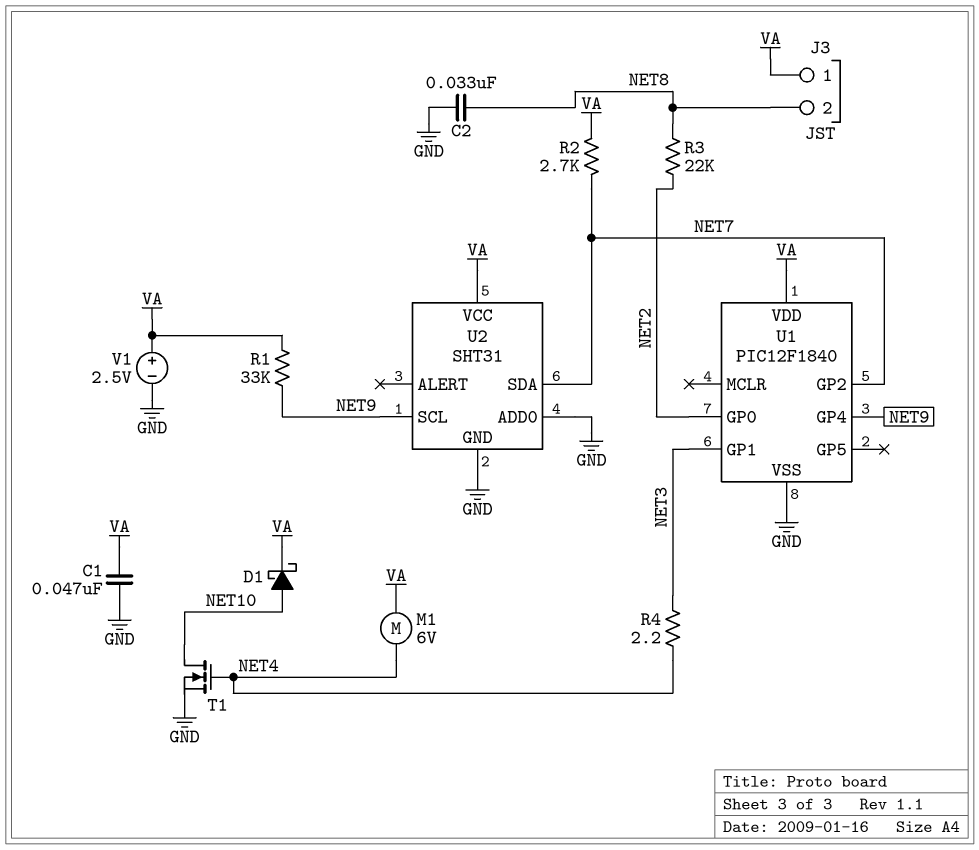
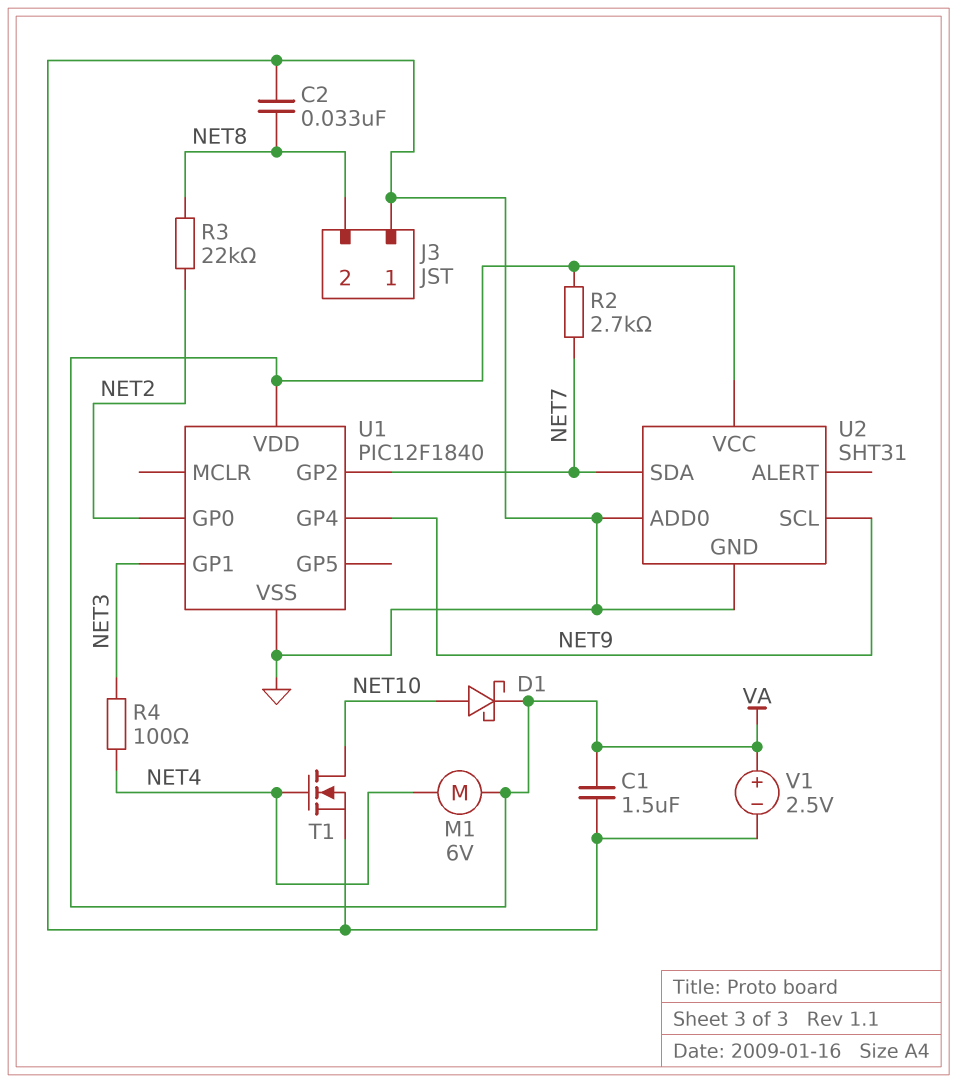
C1: 47nF (GND, VA) -> 1.5uF (GND, VA)
J3 pin 1: VA -> GND
R1: 33k (NET9, VA) -> none
R4: 2.2 (NET3, NET4) -> 100 (NET3, NET4)

